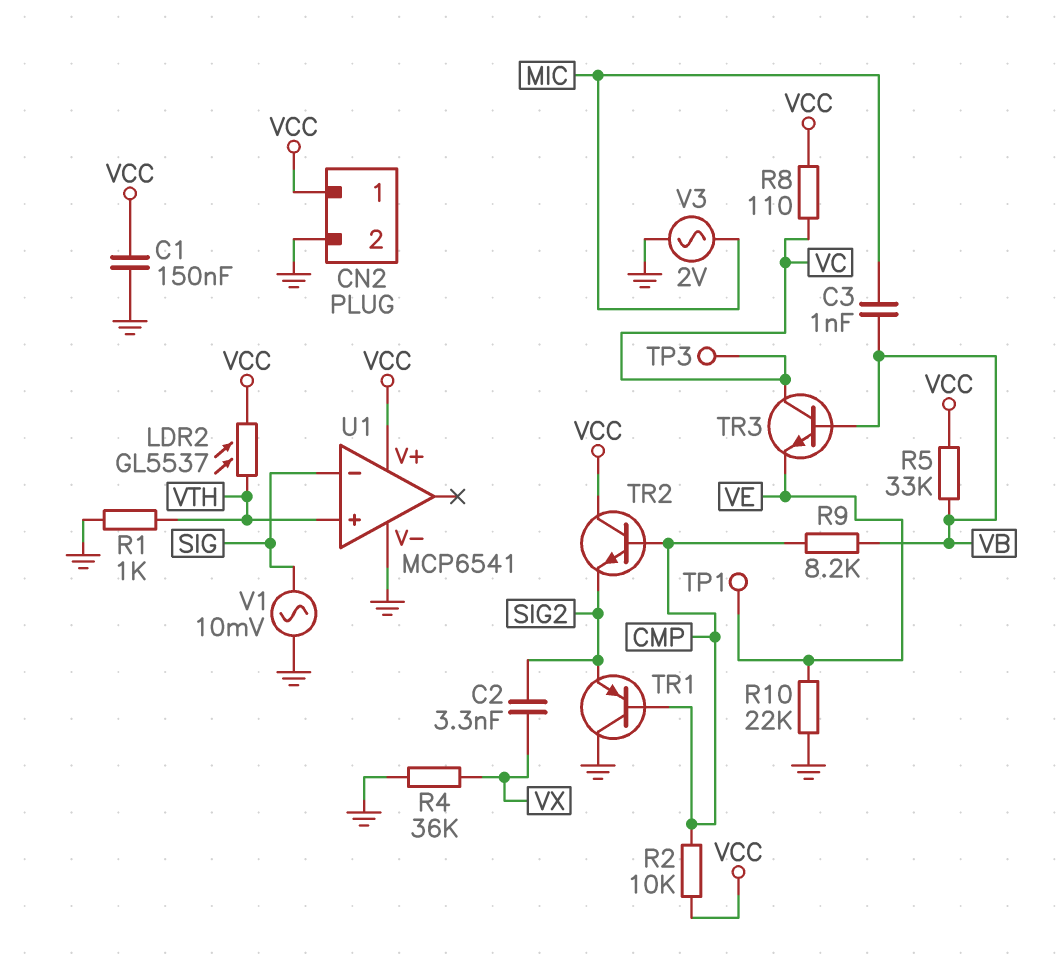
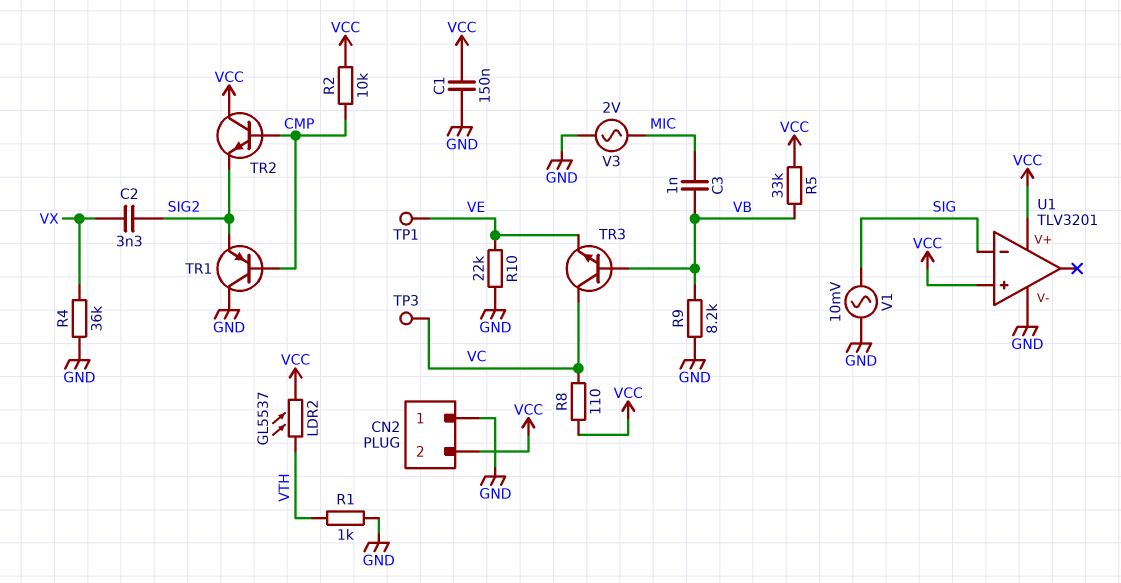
CN2 pin 1: VCC -> GND
CN2 pin 2: GND -> VCC
R9: 8.2k (CMP, VB) -> 8.2k (GND, VB)
U1: MCP6541 -> TLV3201
U1 pin in+: VTH -> VCC

